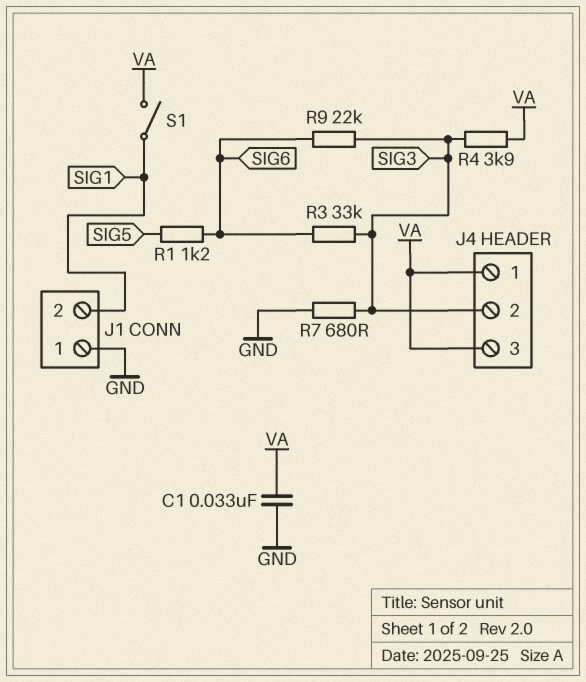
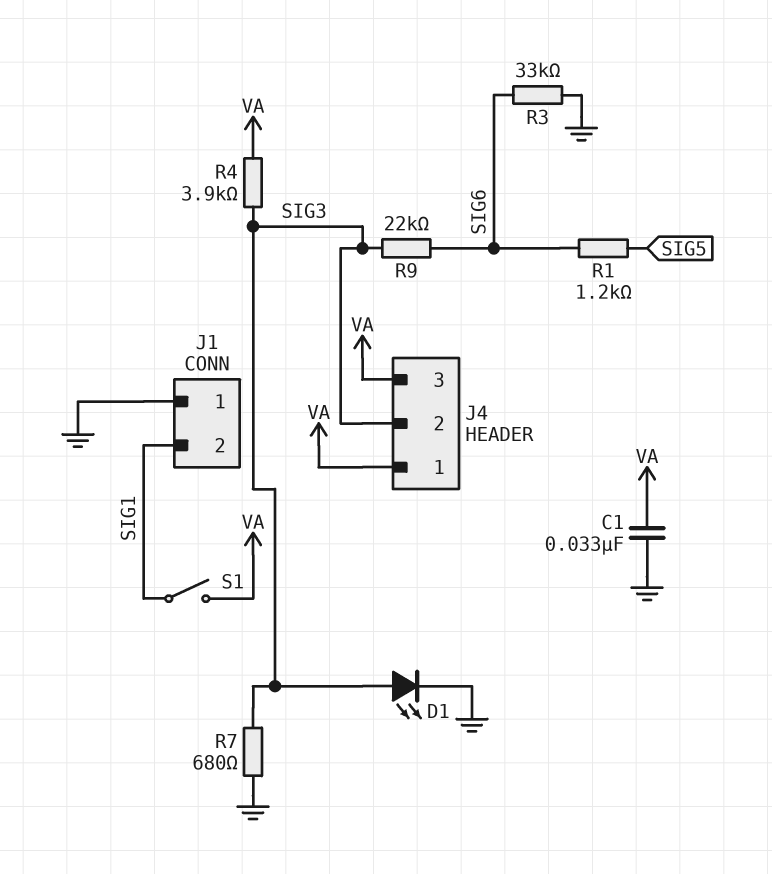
D1: none -> LED (A SIG3, K GND)
R3: 33k (SIG3, SIG6) -> 33k (GND, SIG6)

